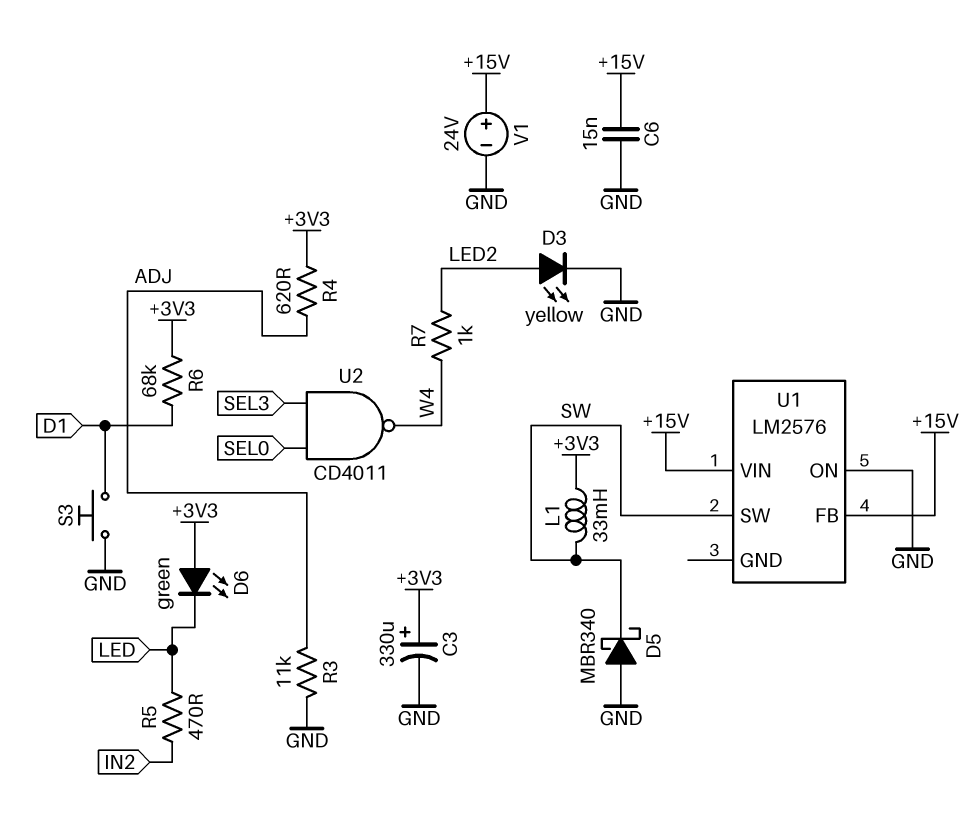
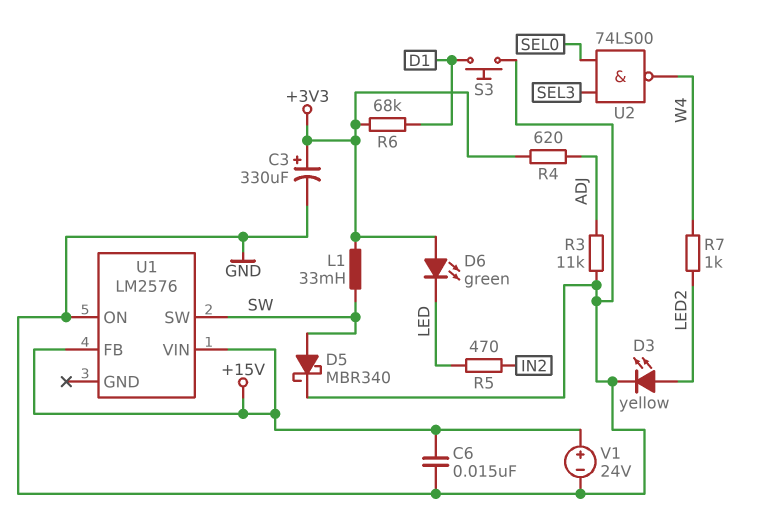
D5: schottky MBR340 (A GND, K SW) -> schottky MBR340 (A SW, K GND)
U2: NAND CD4011 (in SEL0, in SEL3, out W4) -> NAND 74LS00 (in SEL0, in SEL3, out W4)

